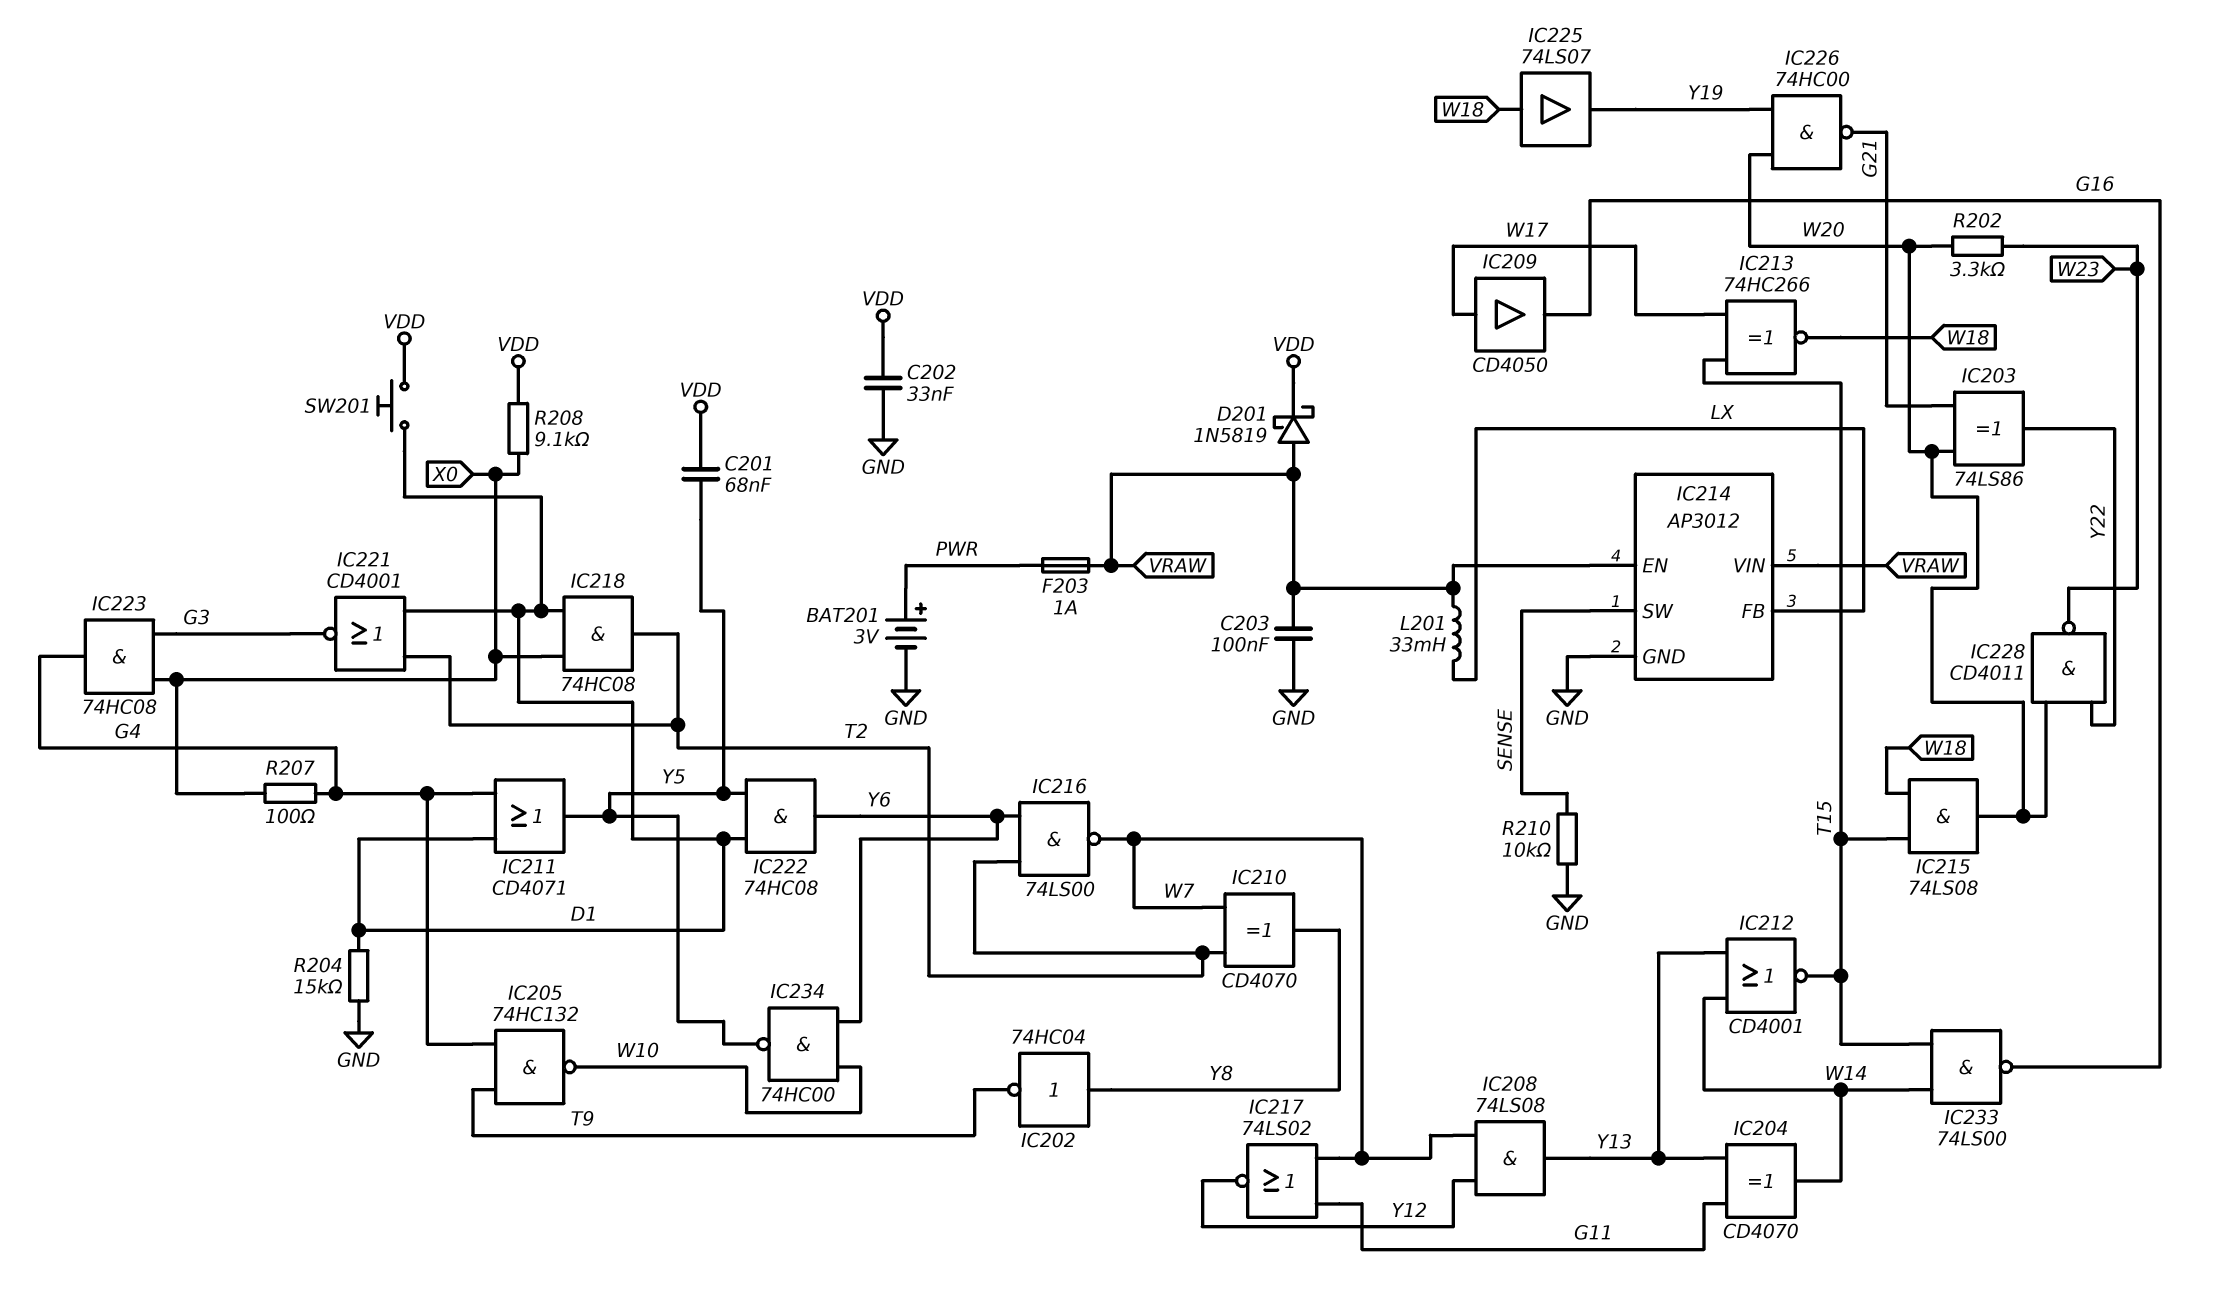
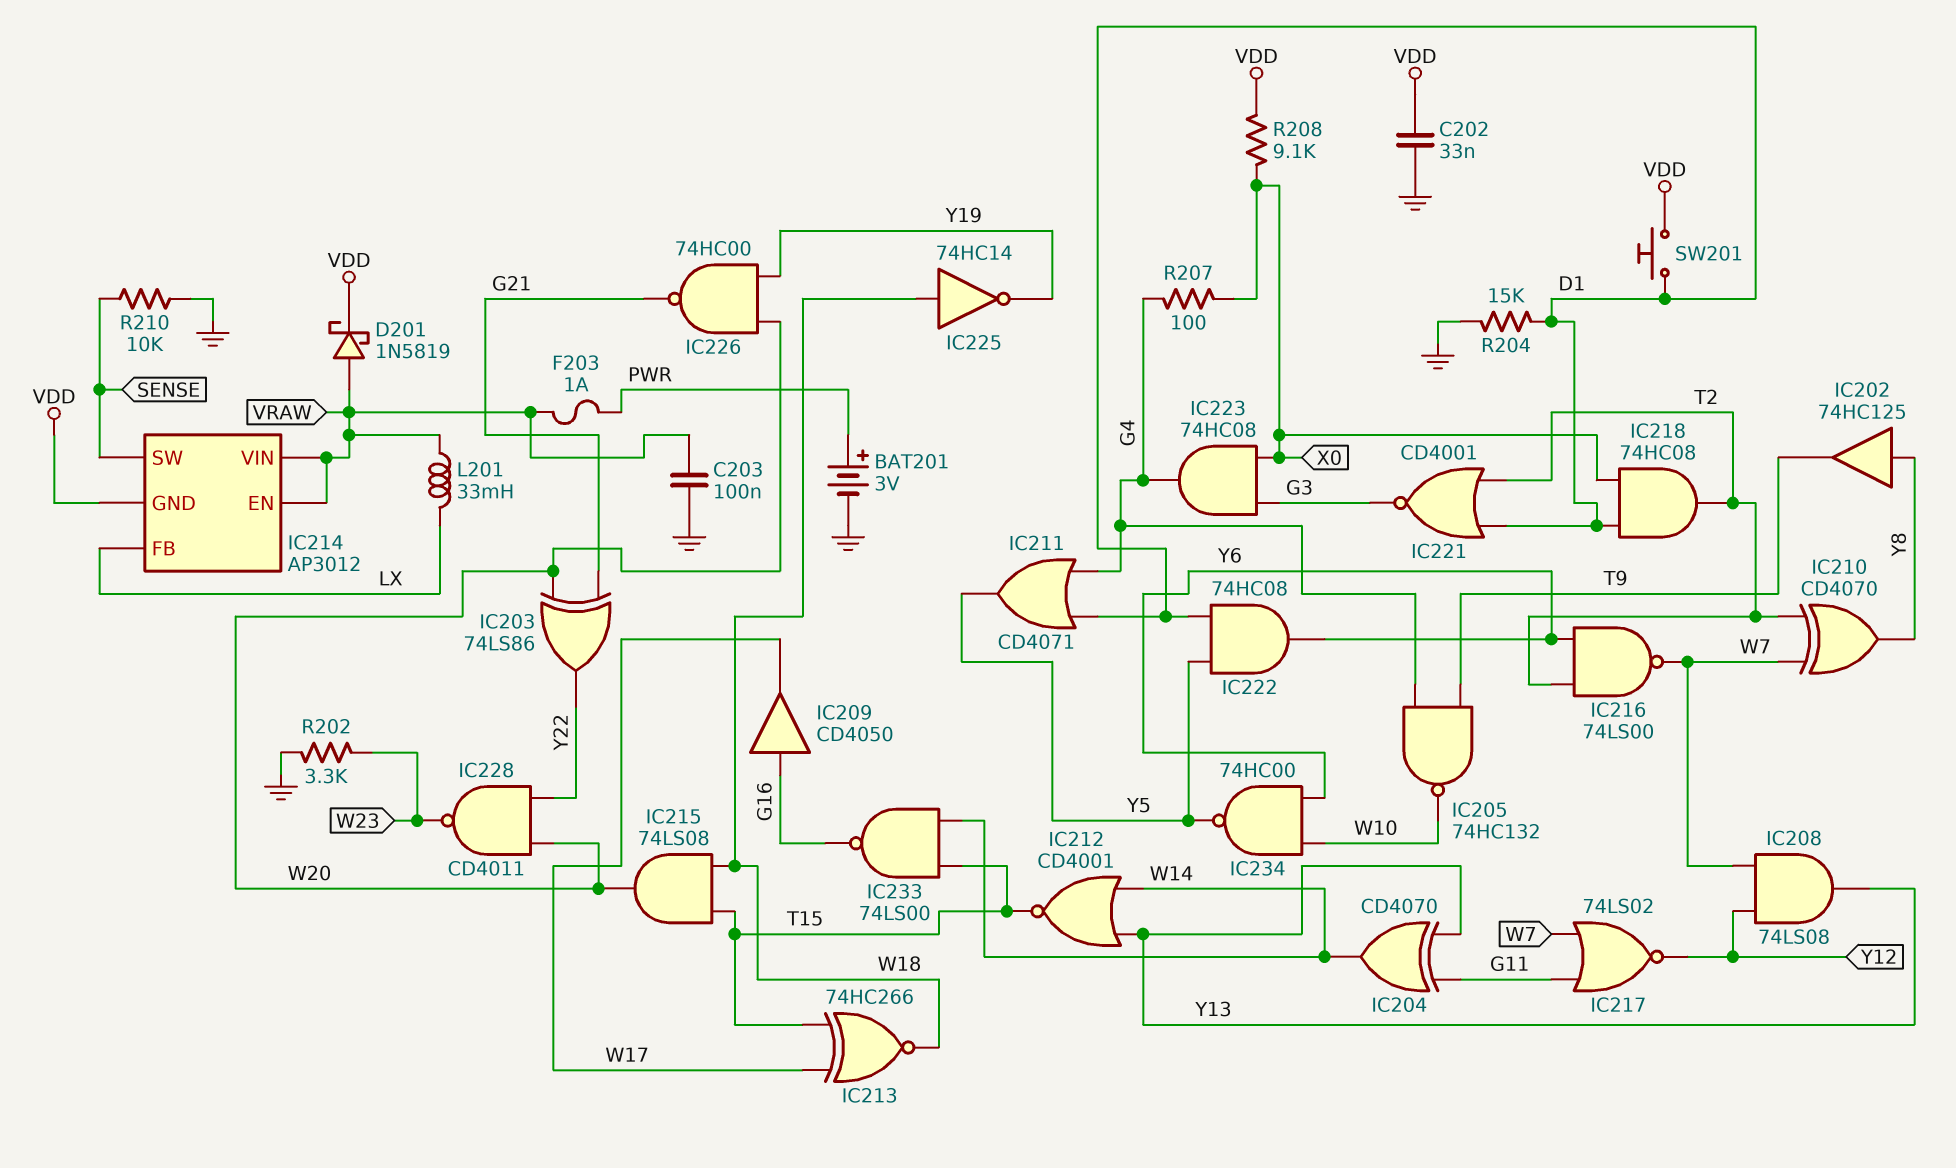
C201: 68nF (VDD, Y5) -> none
IC202: NOT 74HC04 (in Y8, out T9) -> buffer 74HC125 (in Y8, out T9)
IC209: buffer CD4050 (in W17, out G16) -> buffer CD4050 (in G16, out W17)
IC214 pin GND: GND -> VDD
IC225: buffer 74LS07 (in W18, out Y19) -> NOT 74HC14 (in W18, out Y19)
R202: 3.3k (W20, W23) -> 3.3k (GND, W23)

